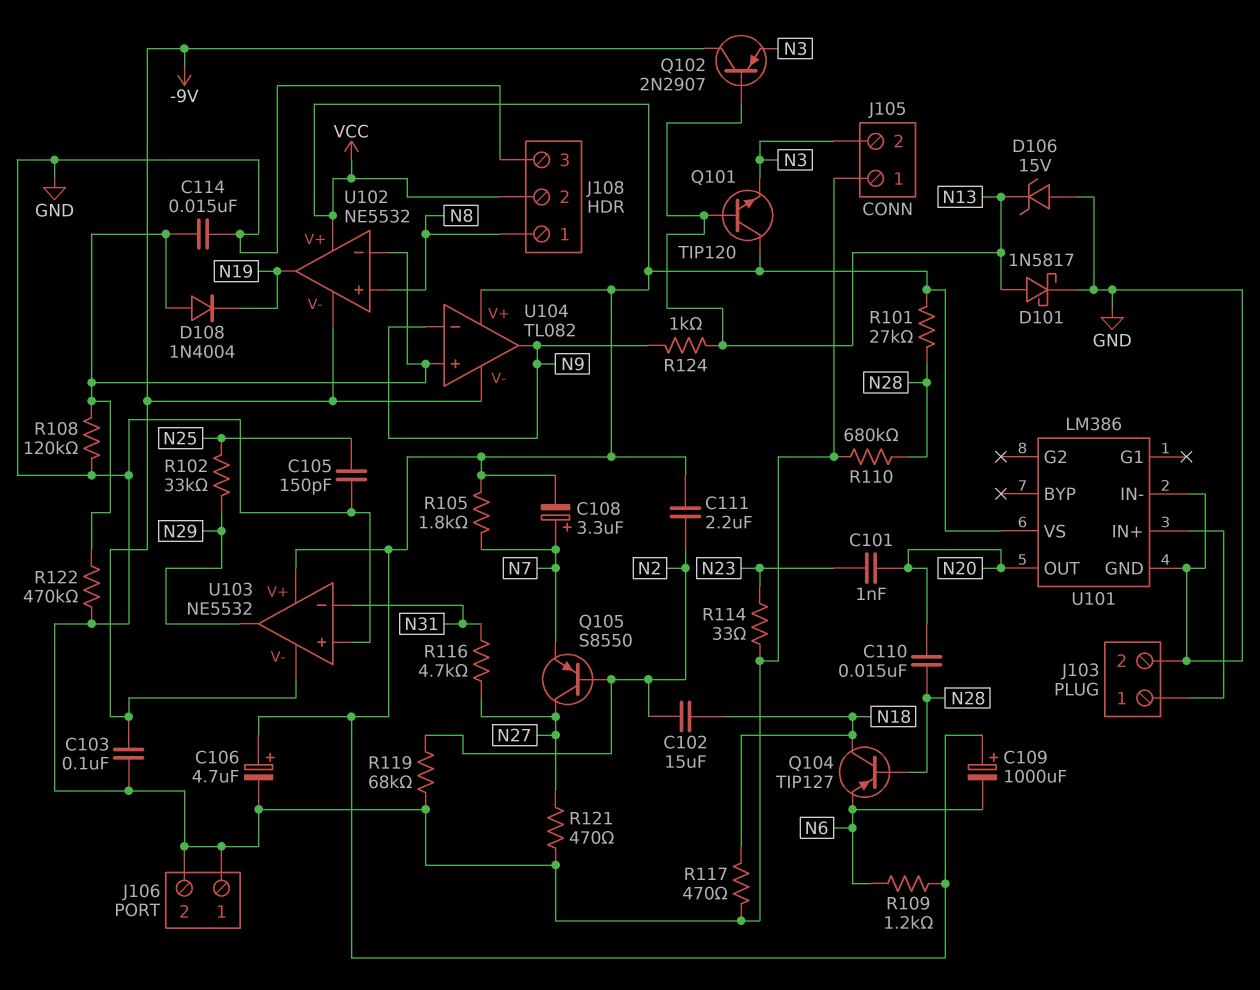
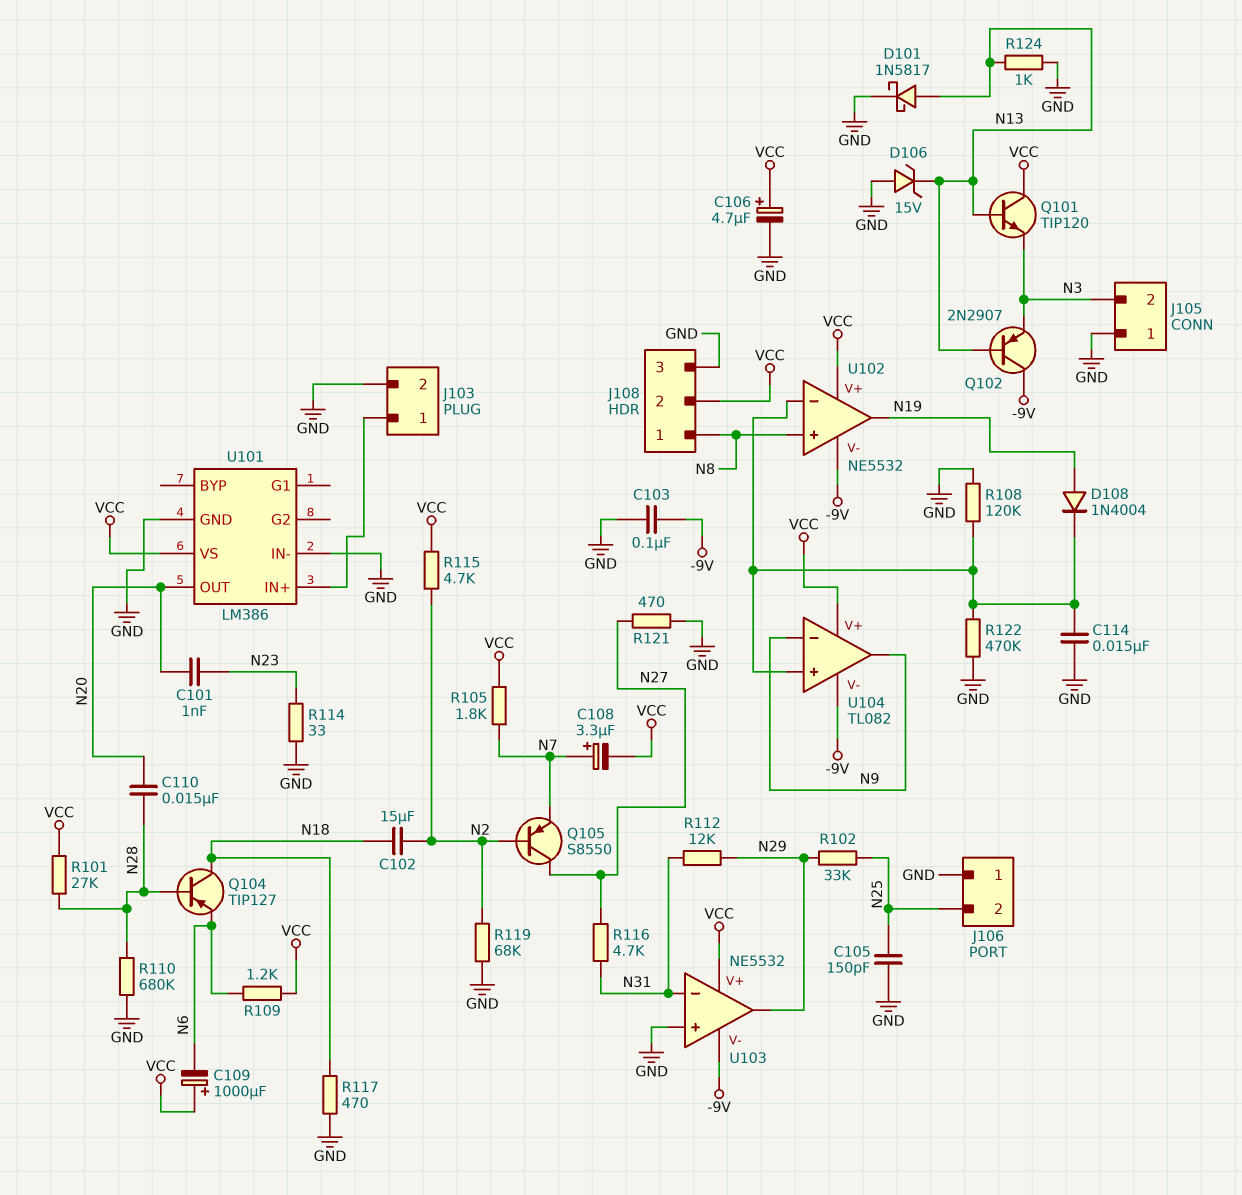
C111: 2.2uF (N2, VCC) -> none
D108: diode 1N4004 (A U102/in-, K N19) -> diode 1N4004 (A N19, K U102/in-)
J106 pin 2: GND -> N25
R112: none -> 12k (N29, N31)
R115: none -> 4.7k (N2, VCC)
R124: 1k (N9, N13) -> 1k (GND, N13)

